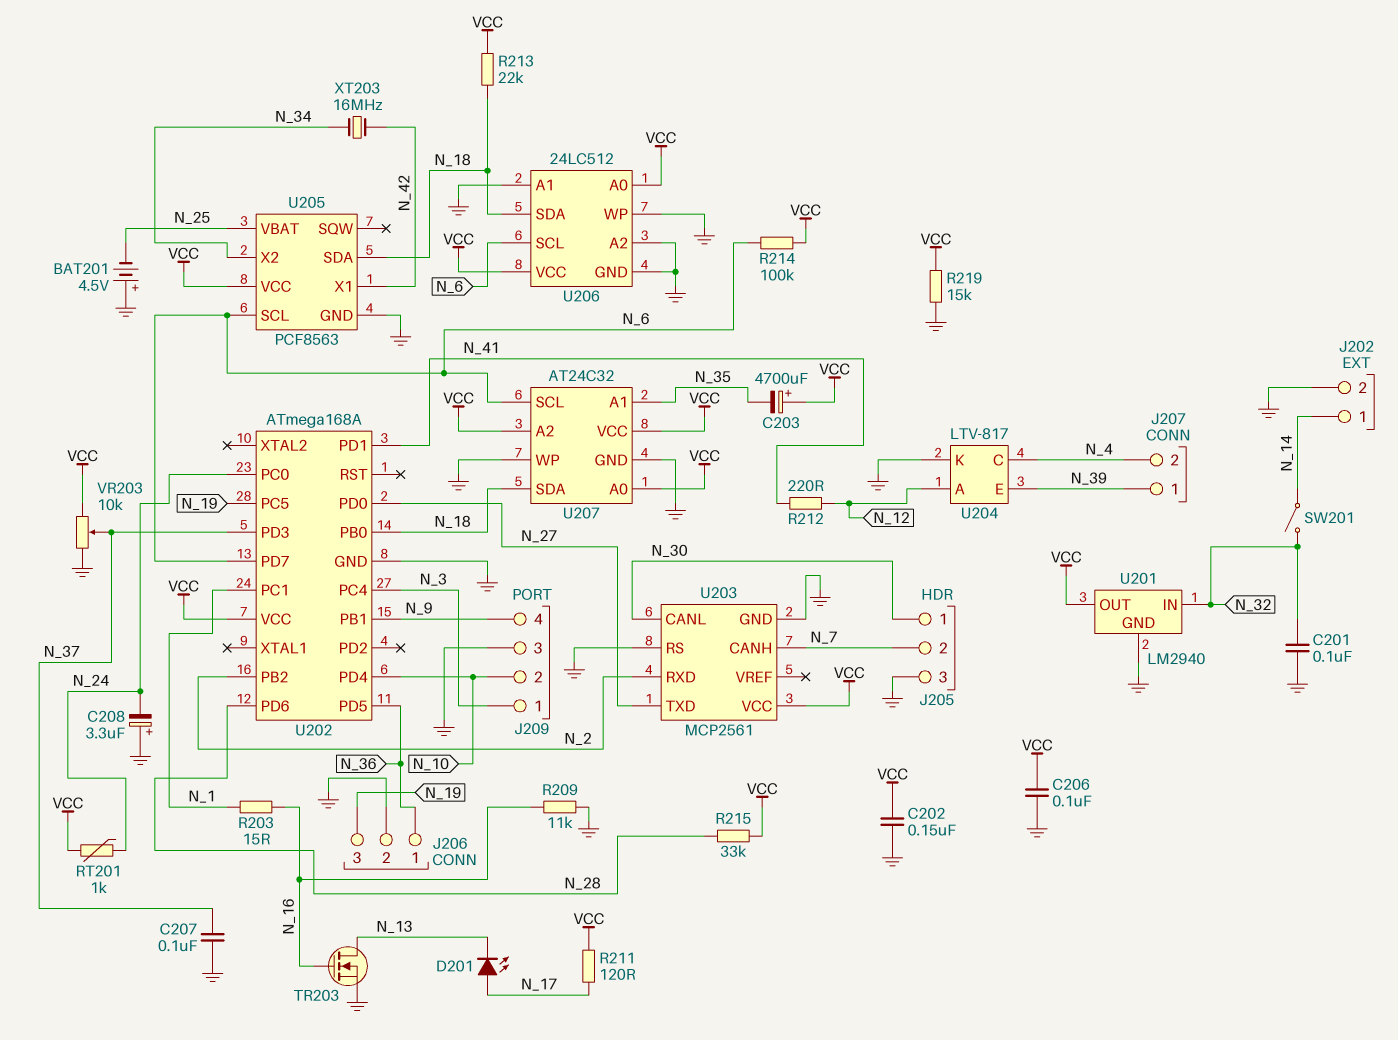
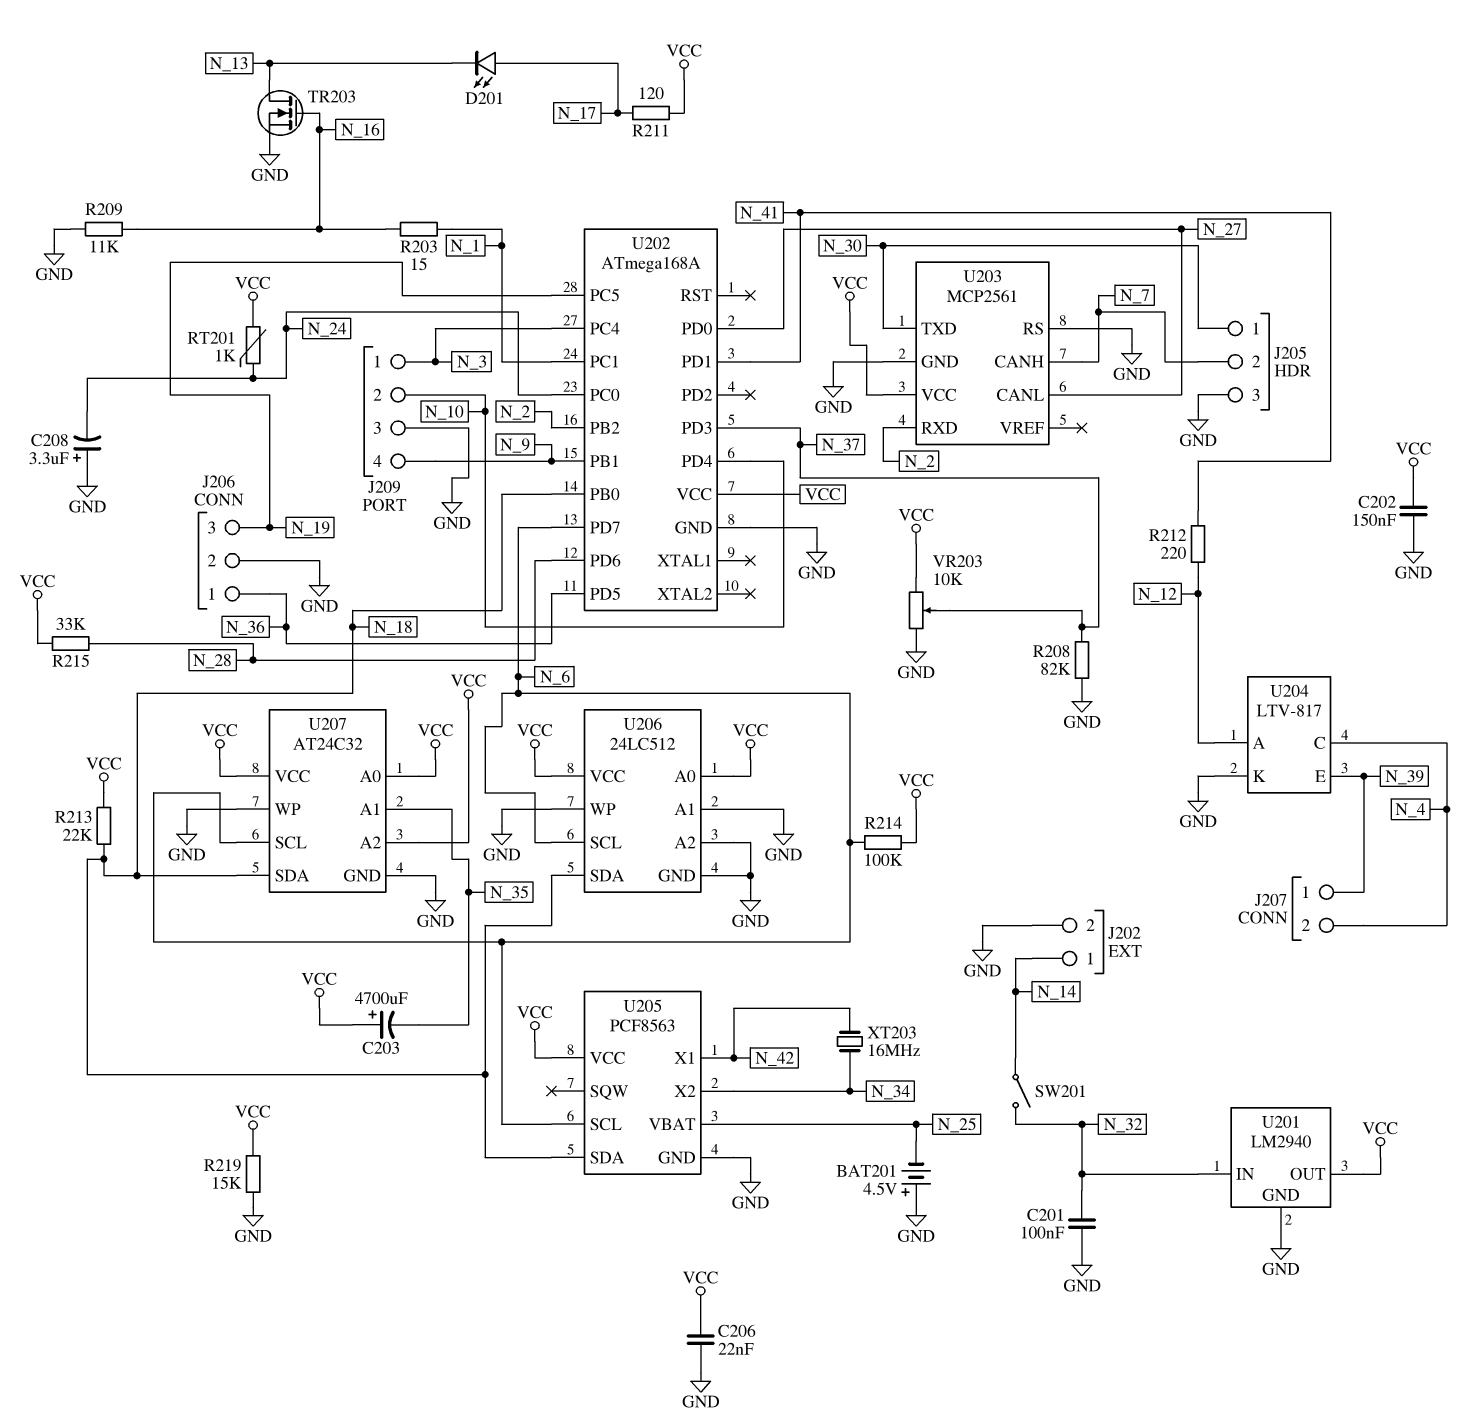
C206: 100nF (GND, VCC) -> 22nF (GND, VCC)
C207: 100nF (GND, N_37) -> none
R208: none -> 82k (GND, N_37)
U203 pin CANL: N_30 -> N_27
U203 pin TXD: N_27 -> N_30

